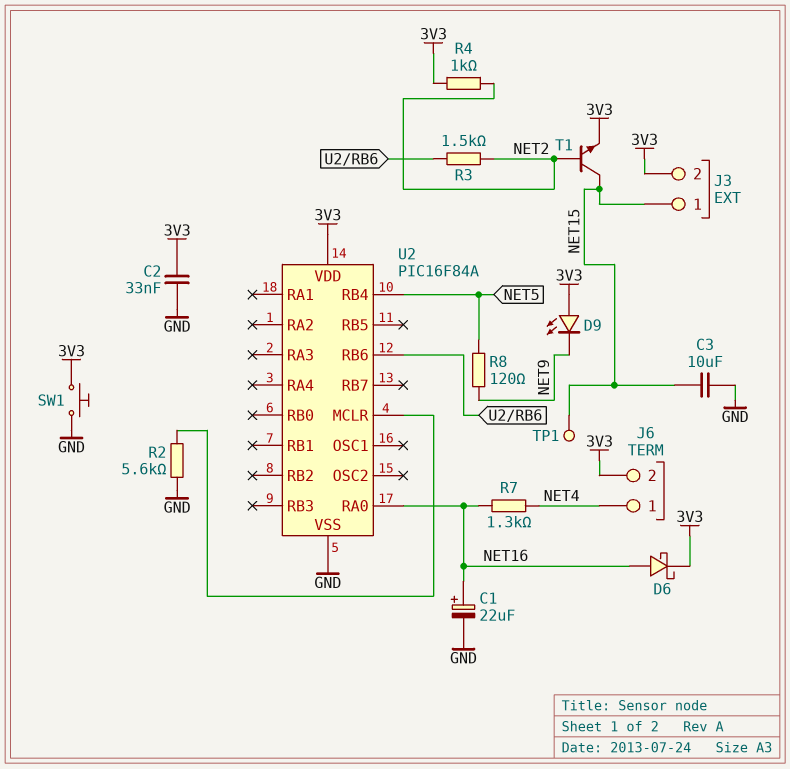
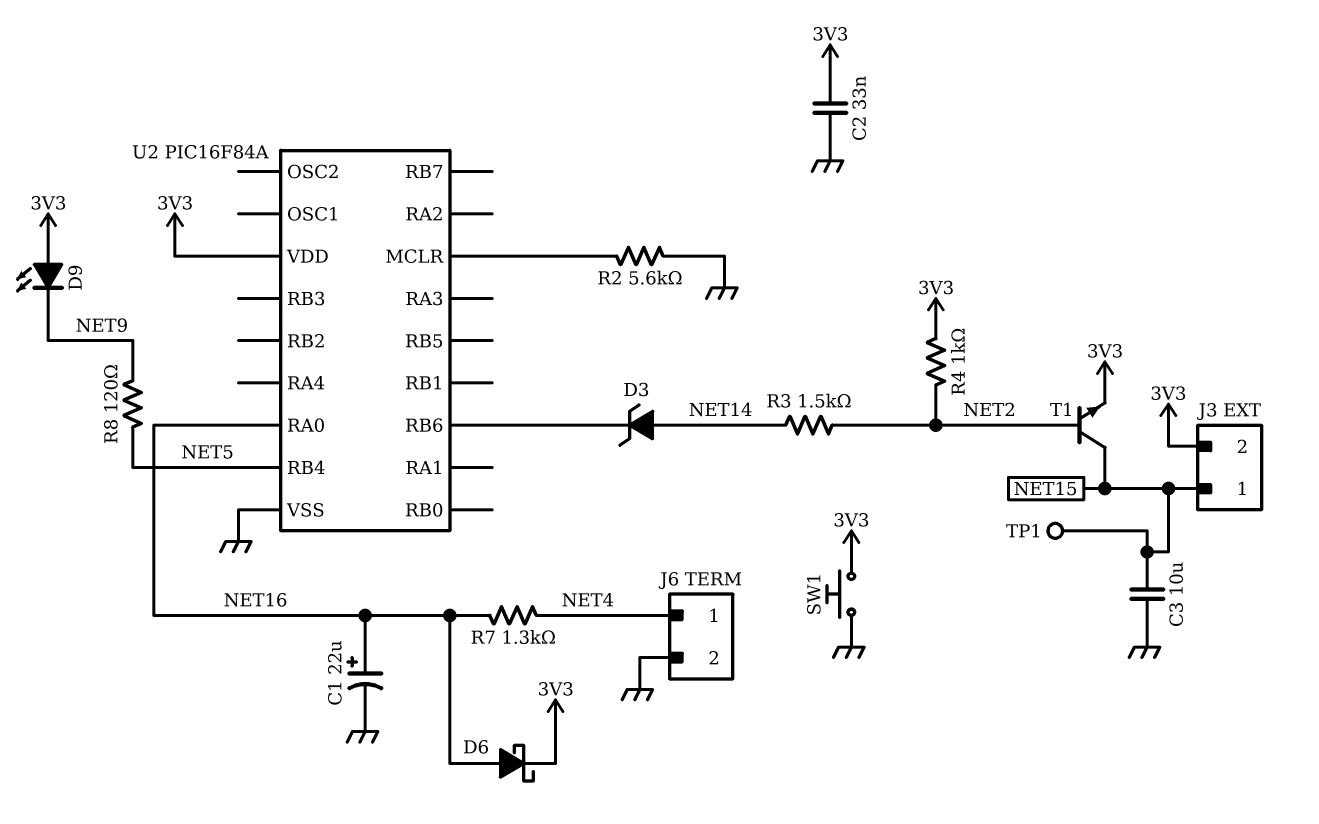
D3: none -> zener (A NET14, K U2/RB6)
J6 pin 2: 3V3 -> GND
R3: 1.5k (NET2, U2/RB6) -> 1.5k (NET2, NET14)

